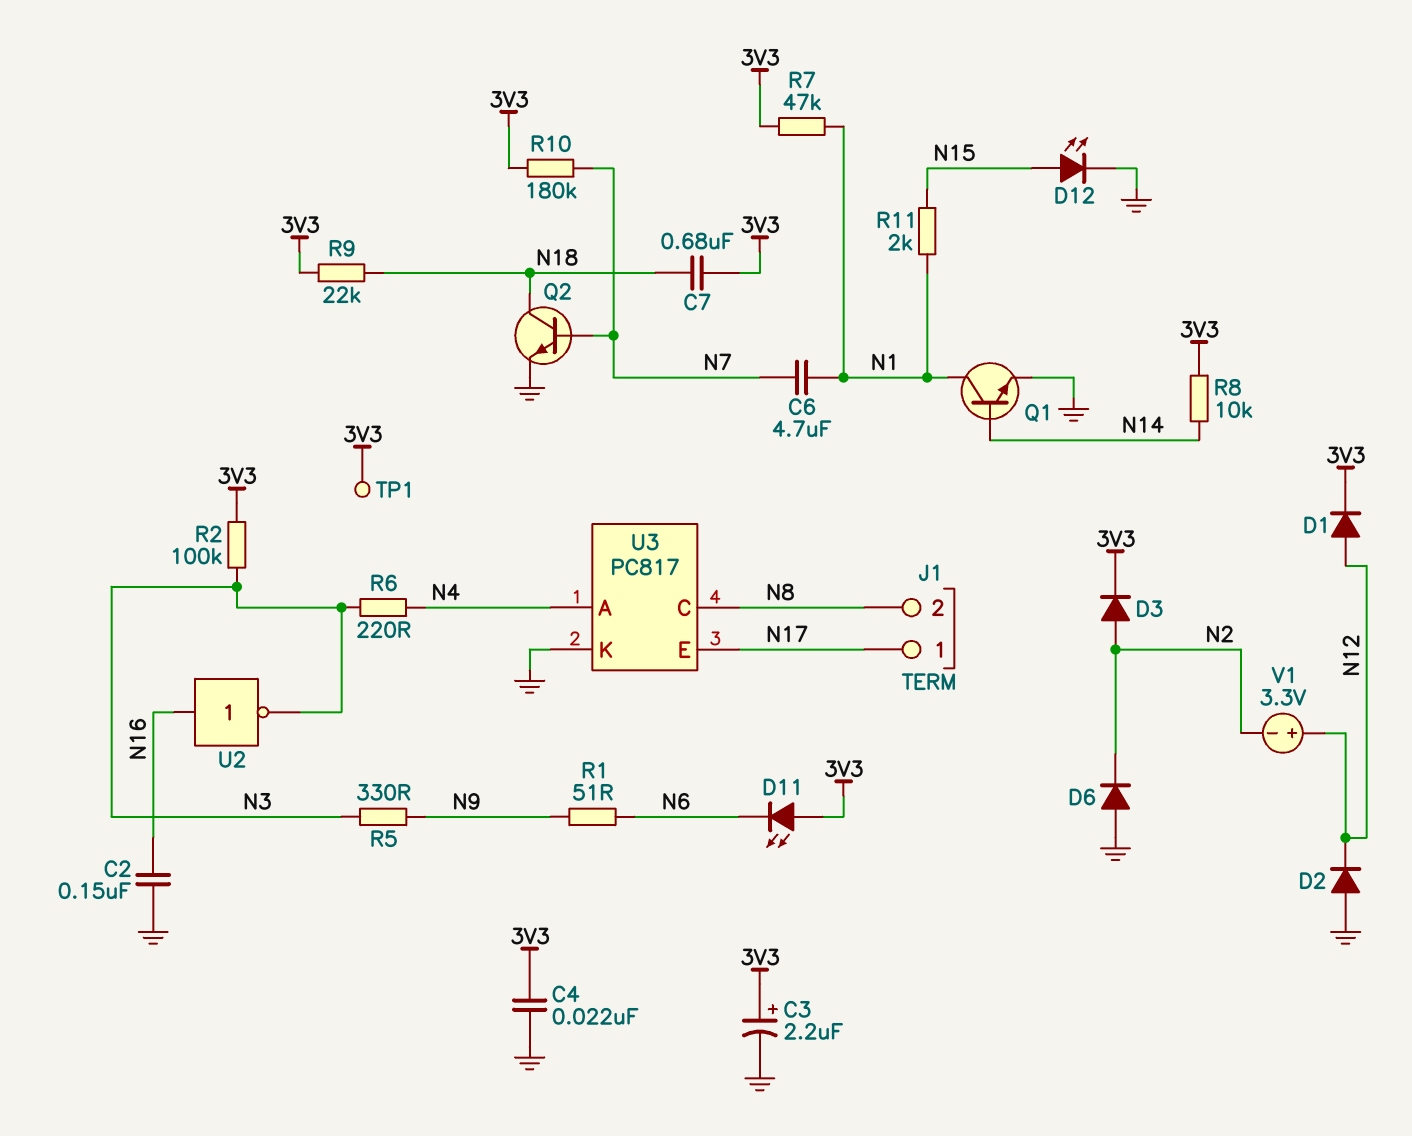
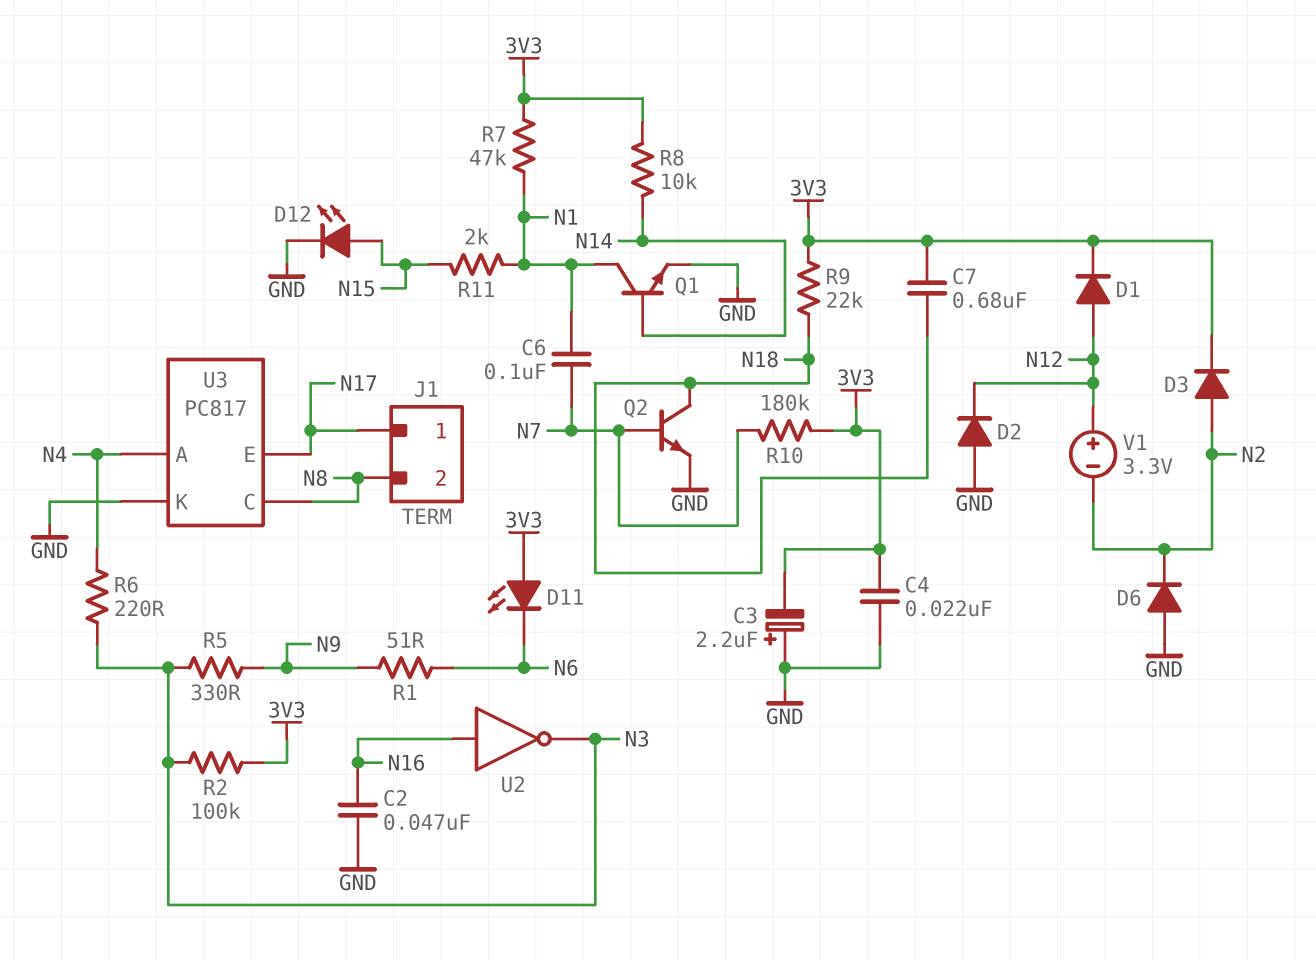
C2: 150nF (GND, N16) -> 47nF (GND, N16)
C3: 2.2uF (plus 3V3, minus GND) -> 2.2uF (plus GND, minus 3V3)
C6: 4.7uF (N1, N7) -> 100nF (N1, N7)
TP1: test point (3V3) -> none

